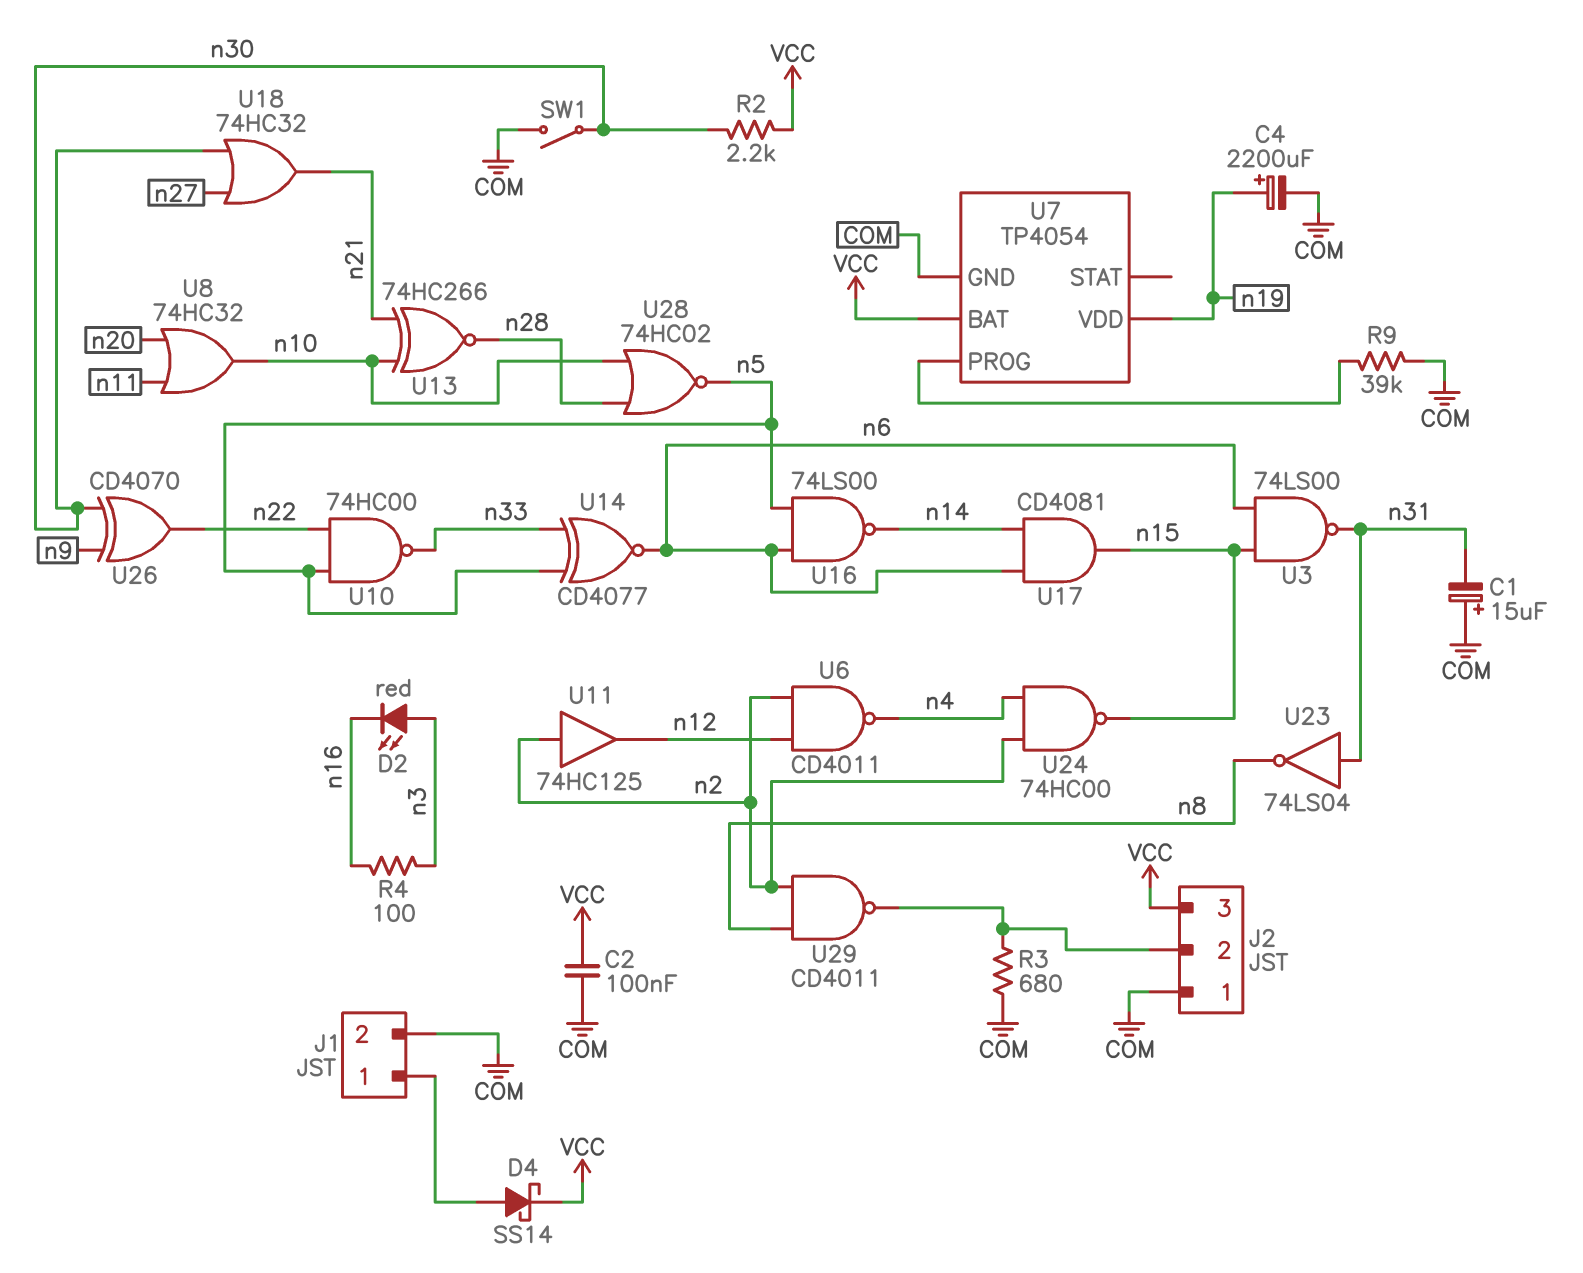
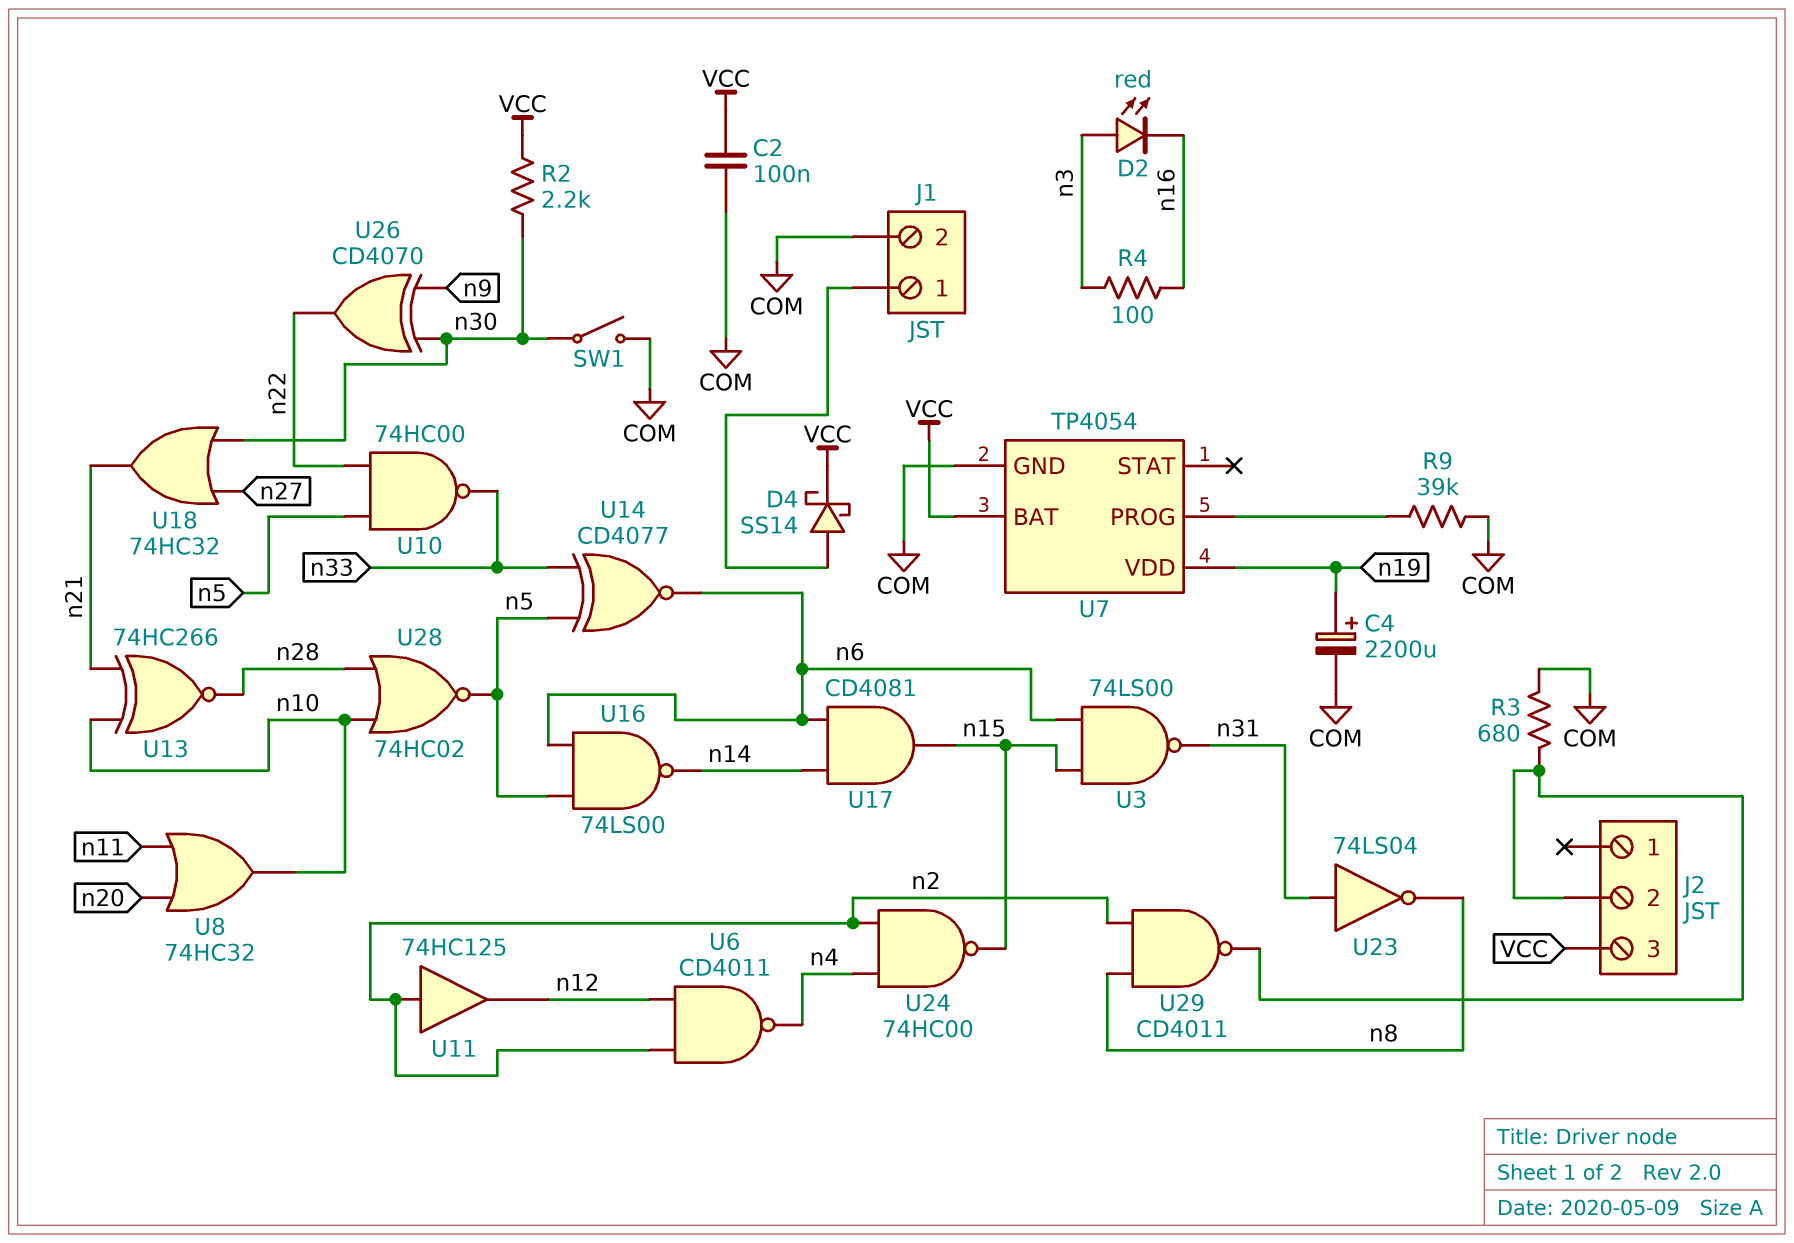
C1: 15uF (plus COM, minus n31) -> none
J2 pin 1: COM -> none

